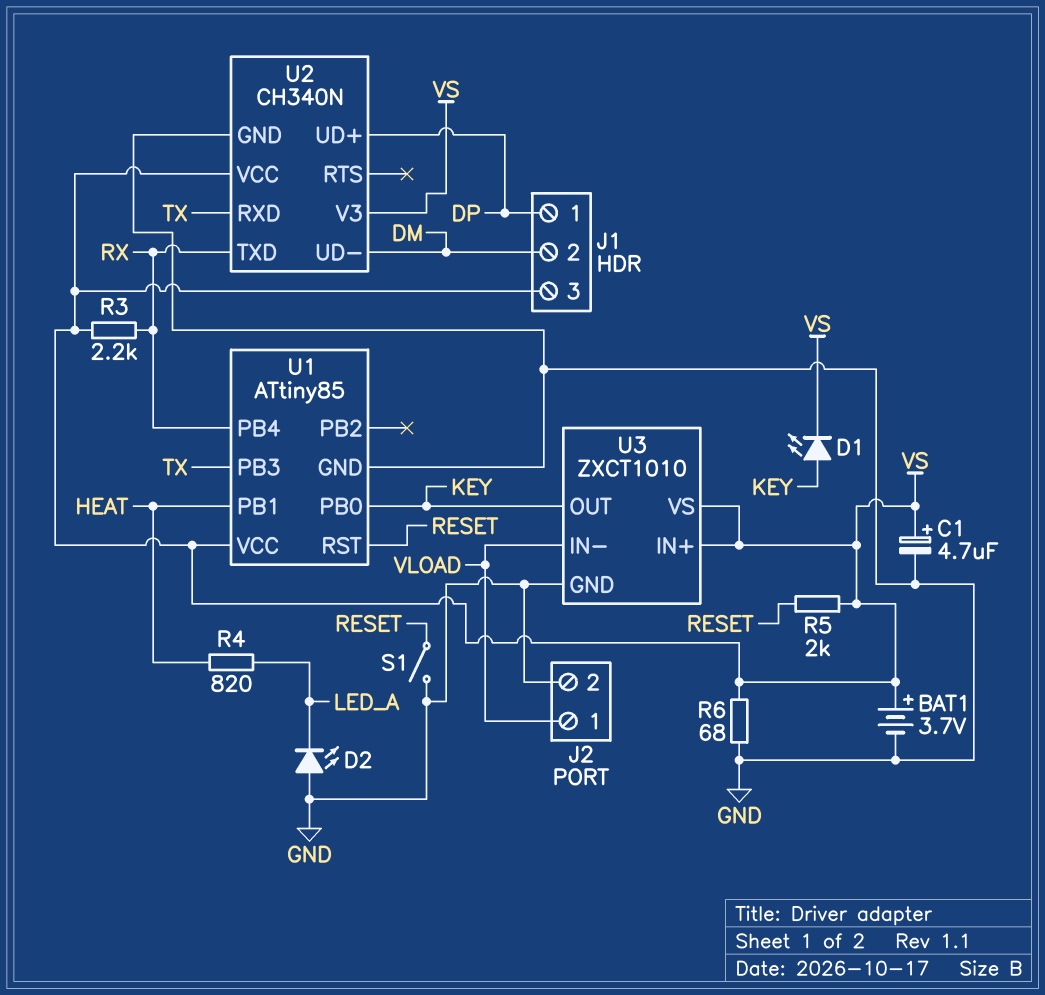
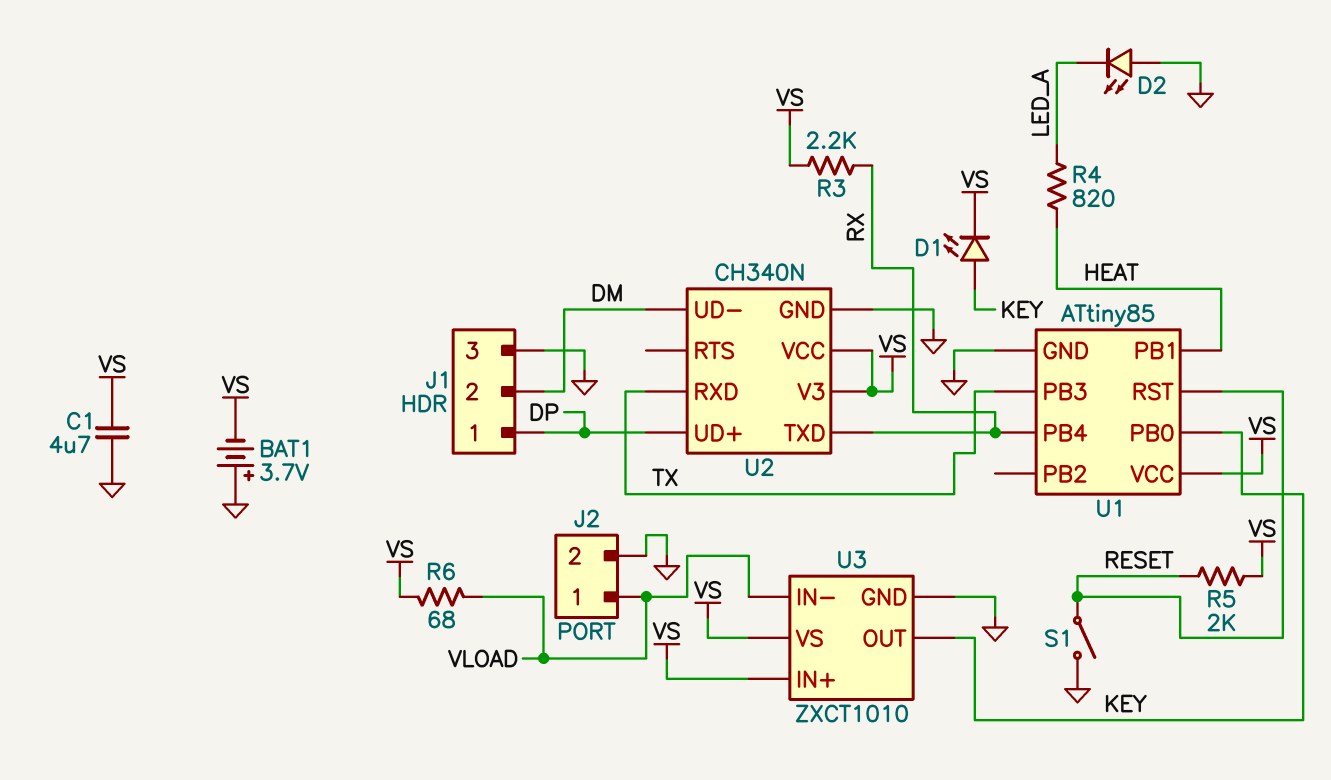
BAT1: 3.7V (plus VS, minus GND) -> 3.7V (plus GND, minus VS)
C1: 4.7uF (plus VS, minus GND) -> 4.7uF (GND, VS)
J1 pin 3: VS -> GND
R6: 68 (GND, VS) -> 68 (VLOAD, VS)

